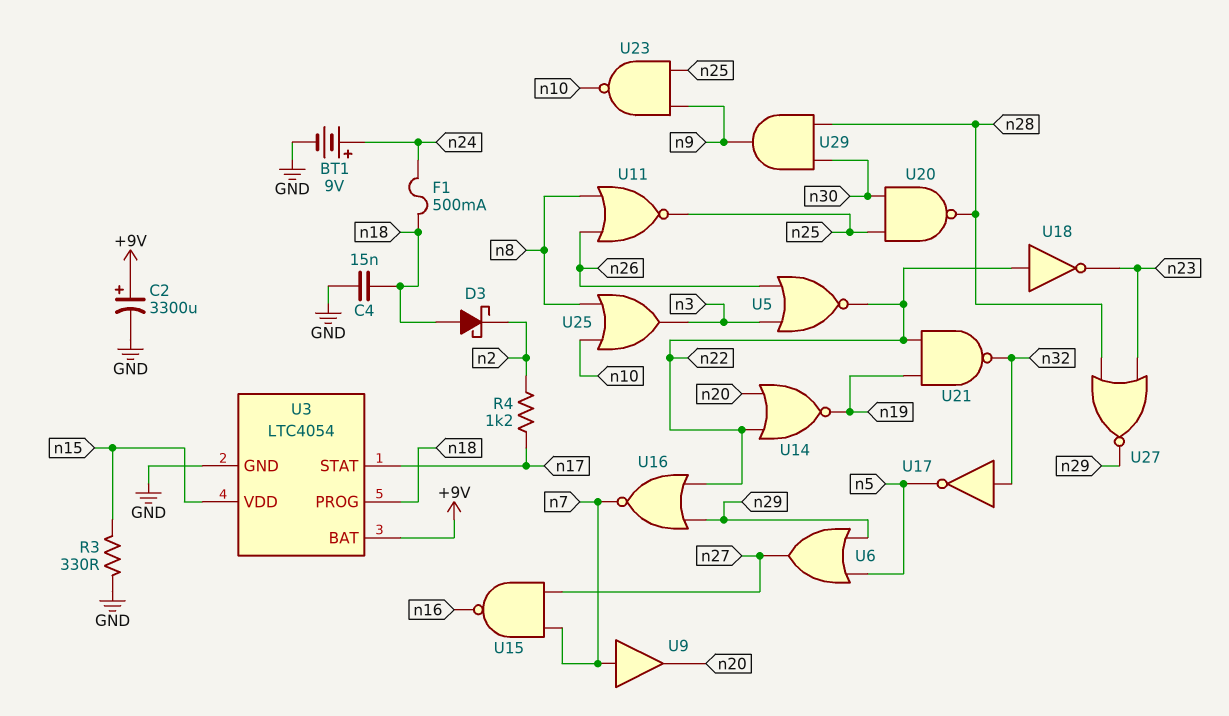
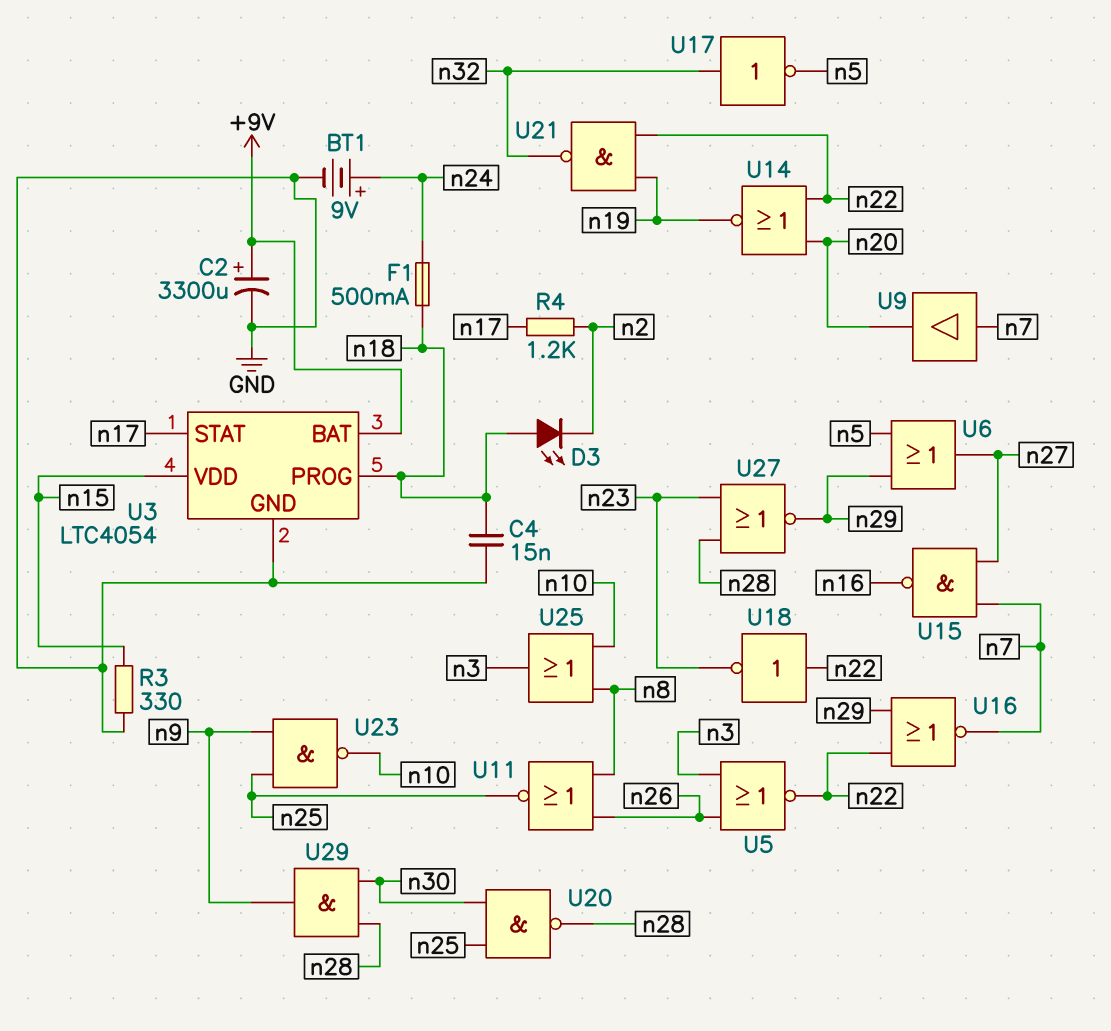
D3: schottky (A n18, K n2) -> LED (A n18, K n2)

